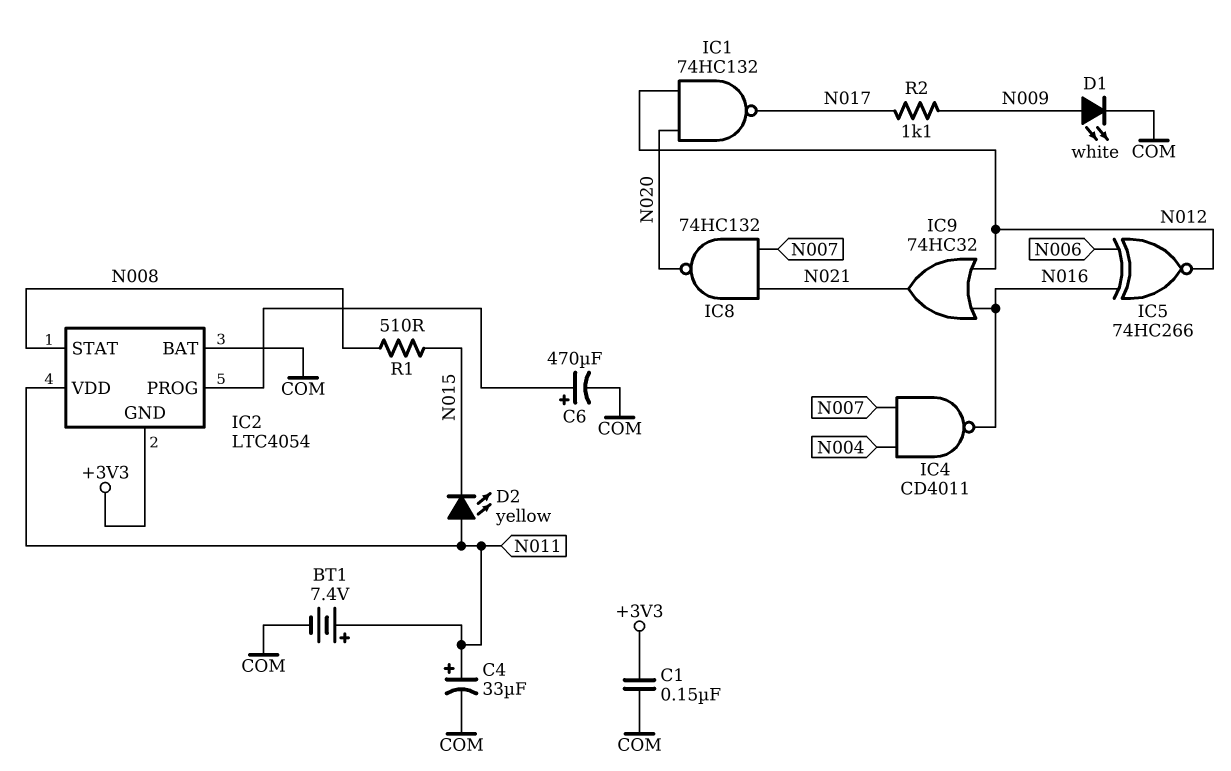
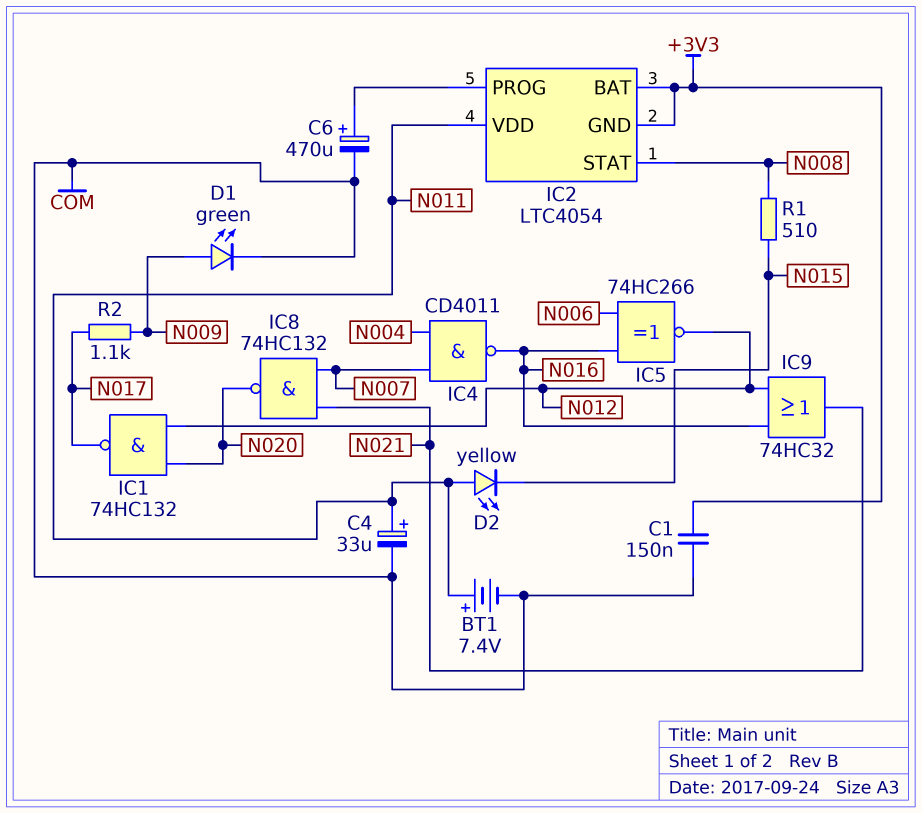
D1: LED white (A N009, K COM) -> LED green (A N009, K COM)
IC2 pin BAT: COM -> +3V3

